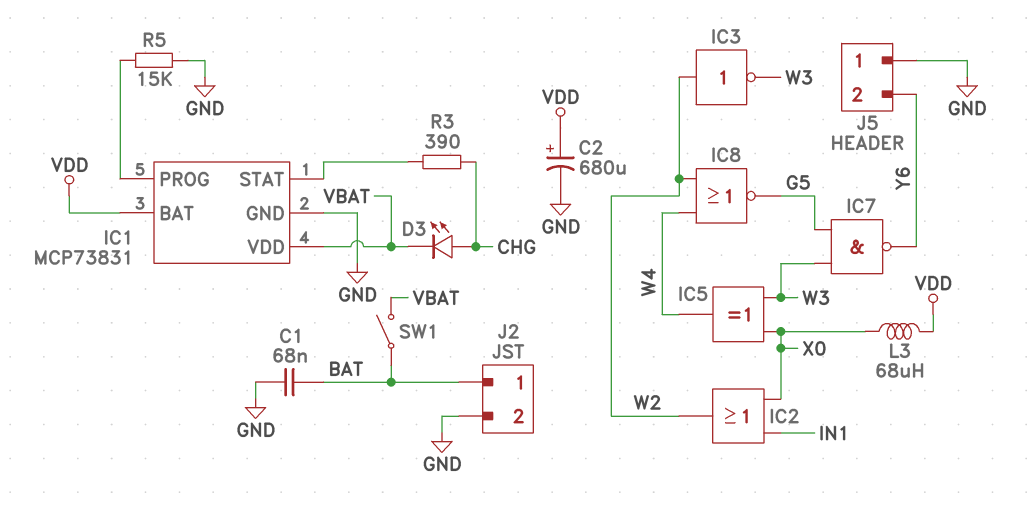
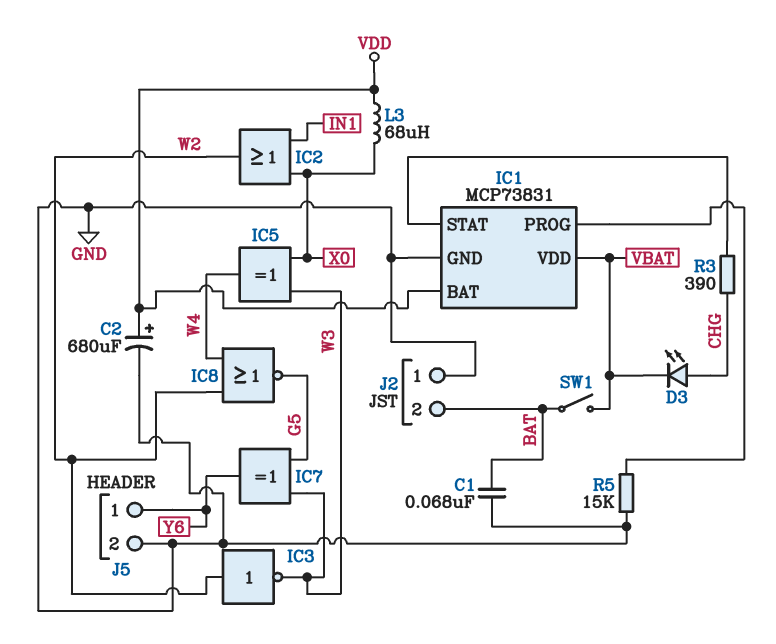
IC7: NAND (in G5, in W3, out Y6) -> XOR (in G5, in W3, out Y6)
J2 pin 1: BAT -> GND
J2 pin 2: GND -> BAT
J5 pin 1: GND -> Y6
J5 pin 2: Y6 -> GND

